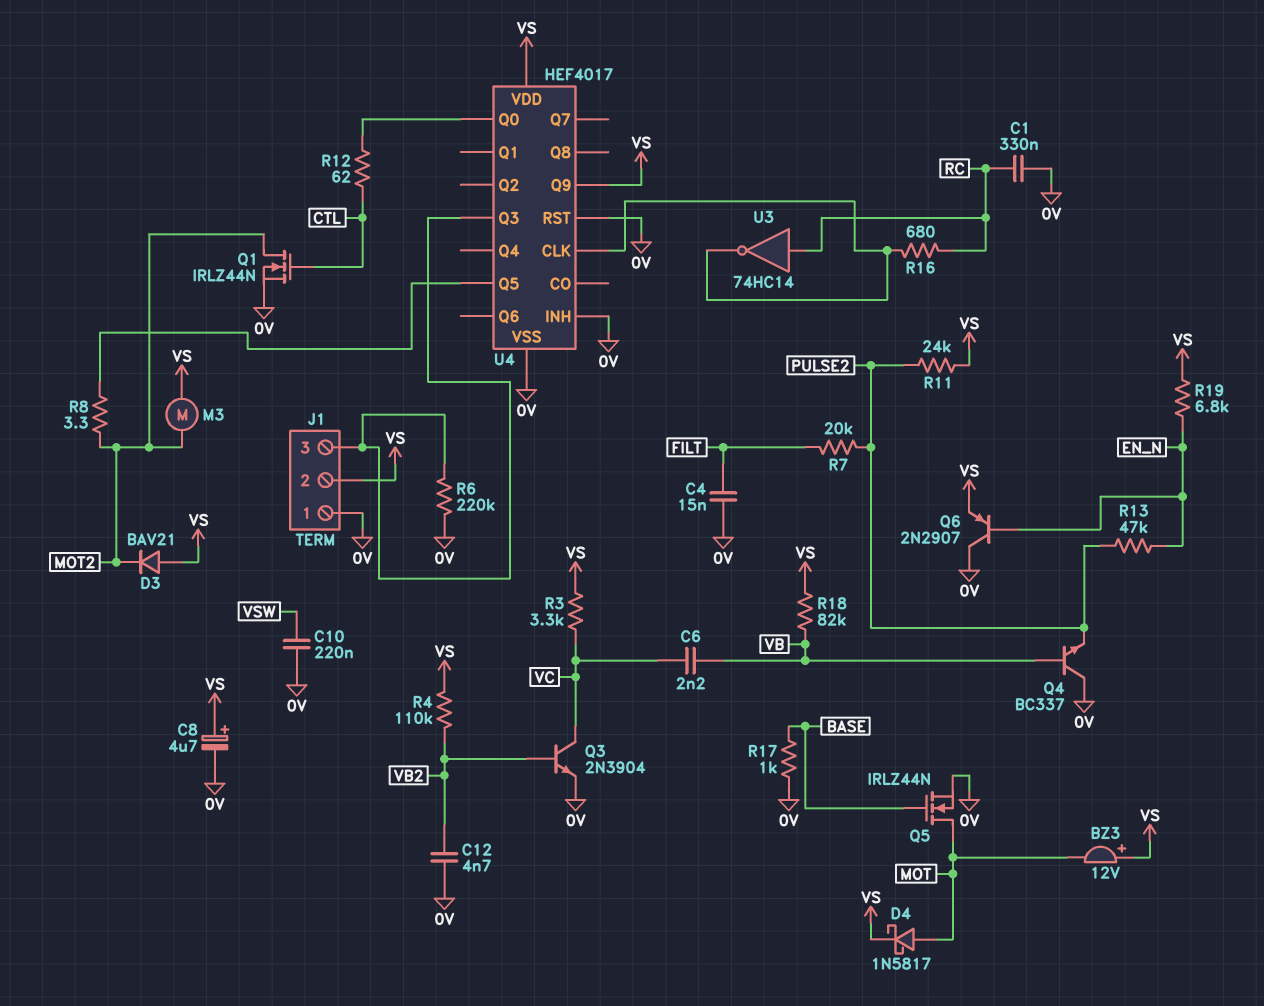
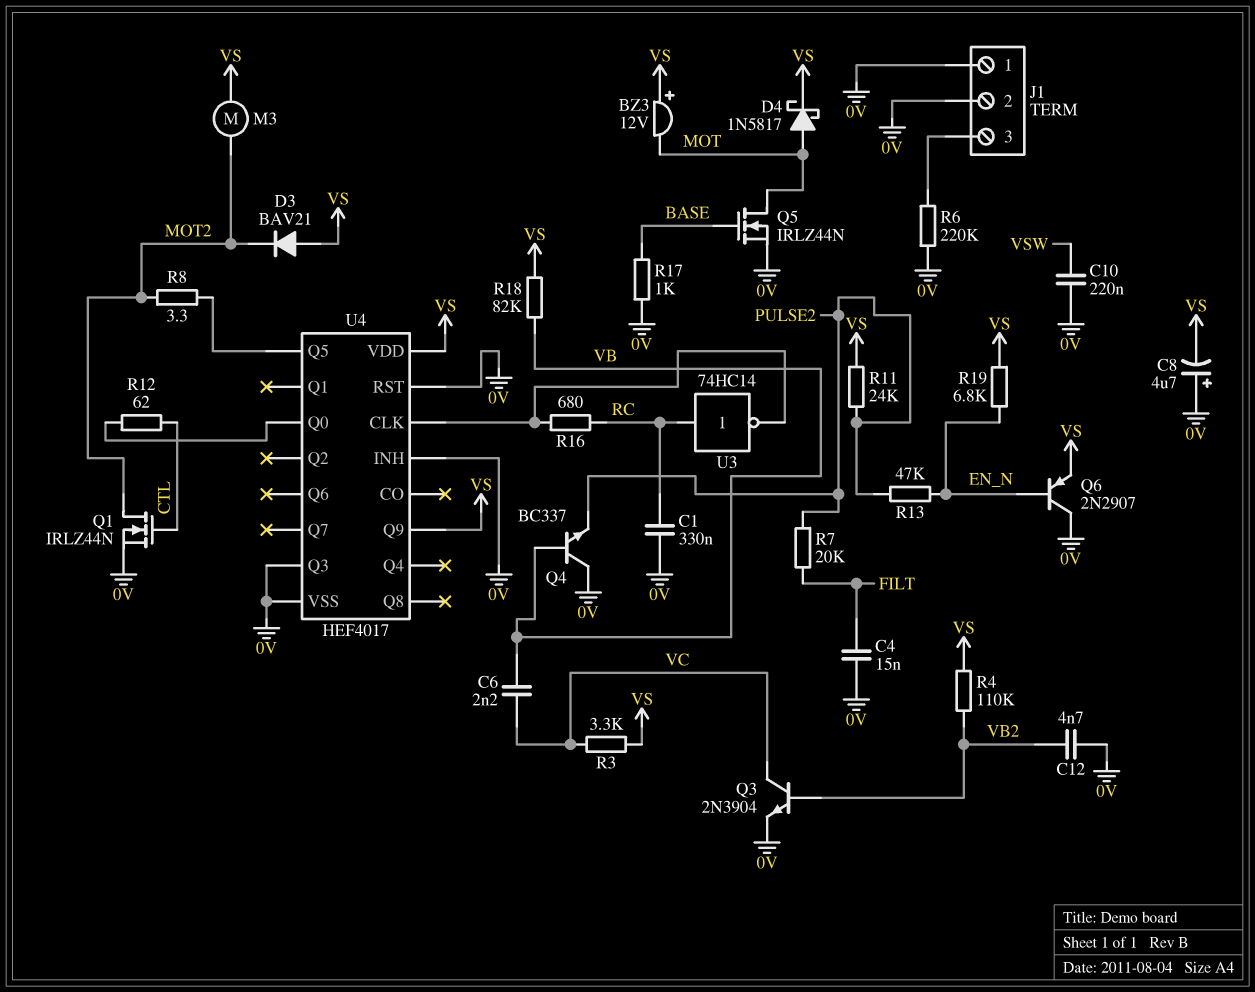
C8: 4.7uF (plus VS, minus 0V) -> 4.7uF (plus 0V, minus VS)
J1 pin 2: VS -> 0V
U4 pin Q3: J1/3 -> 0V

